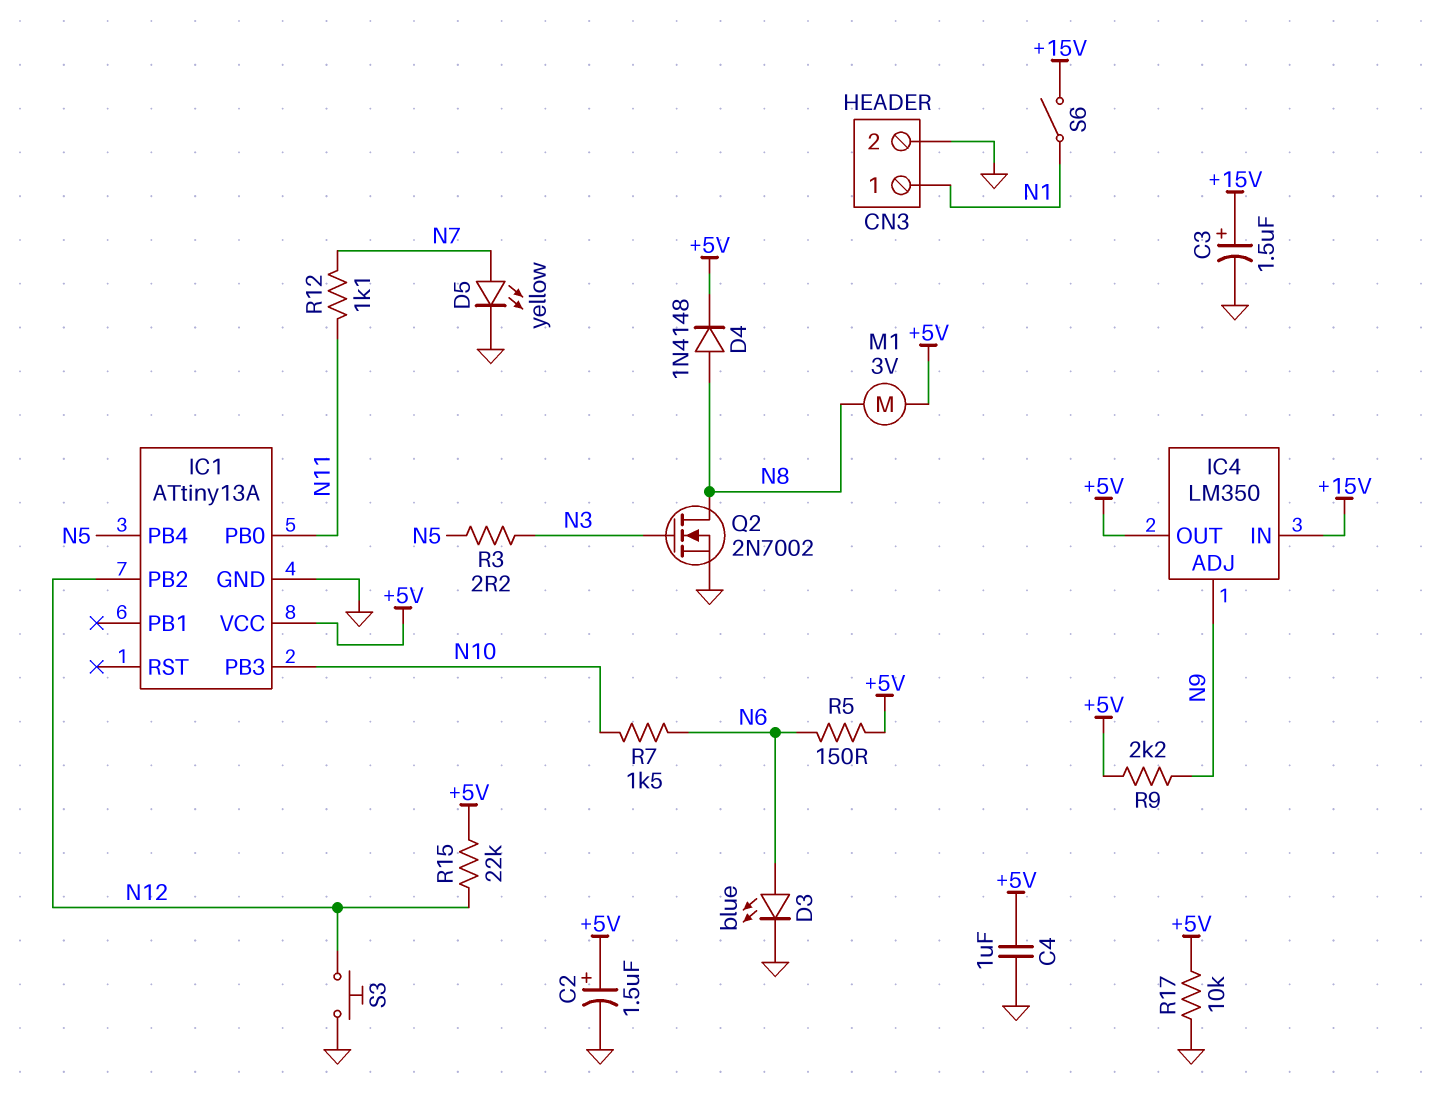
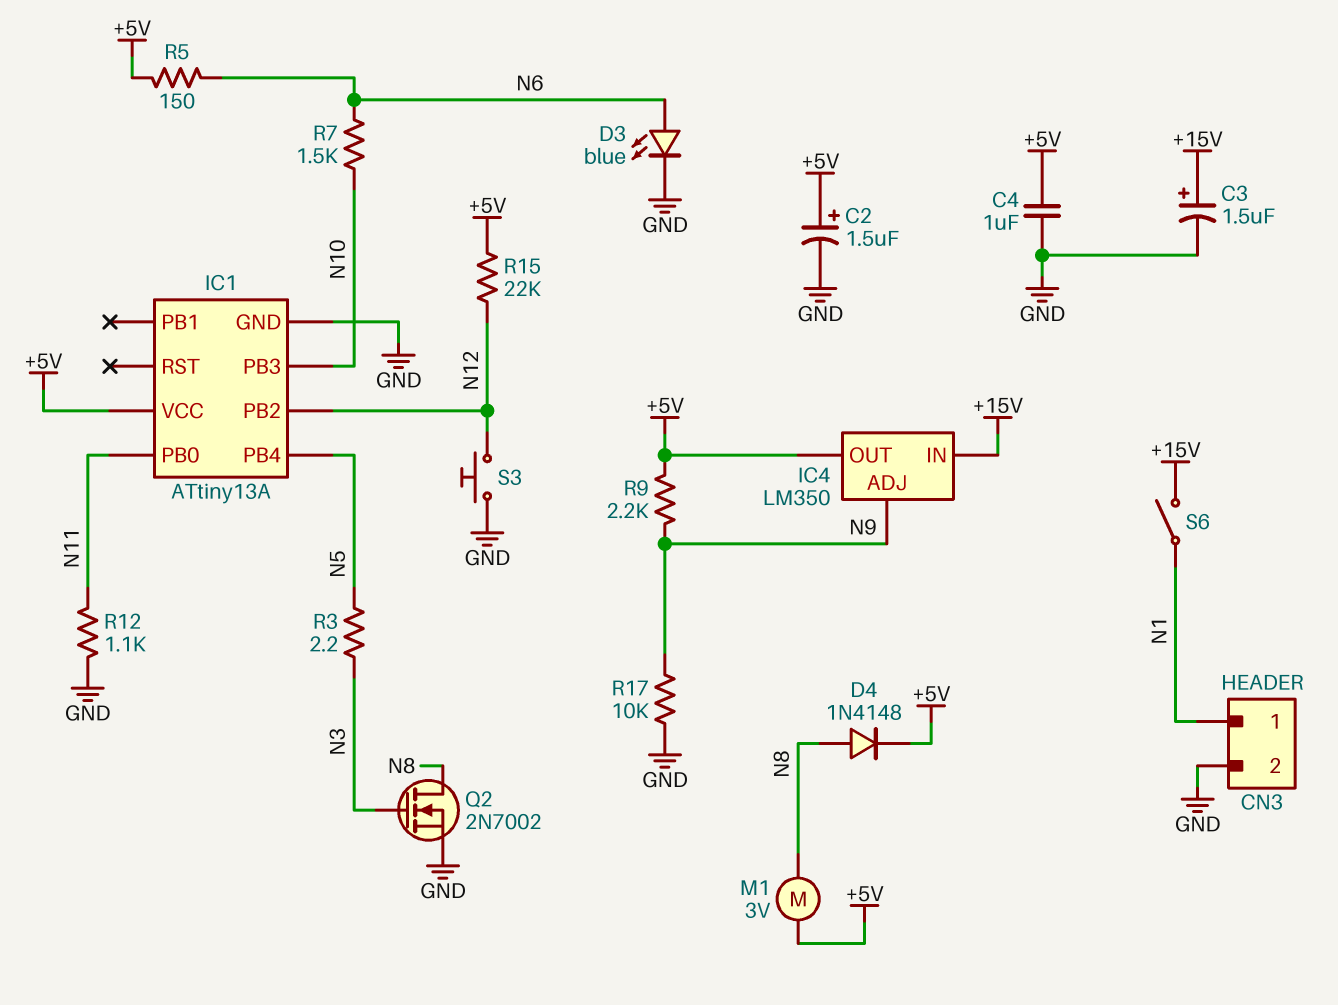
D5: LED yellow (A N7, K GND) -> none
R12: 1.1k (N7, N11) -> 1.1k (GND, N11)
R17: 10k (+5V, GND) -> 10k (GND, N9)

